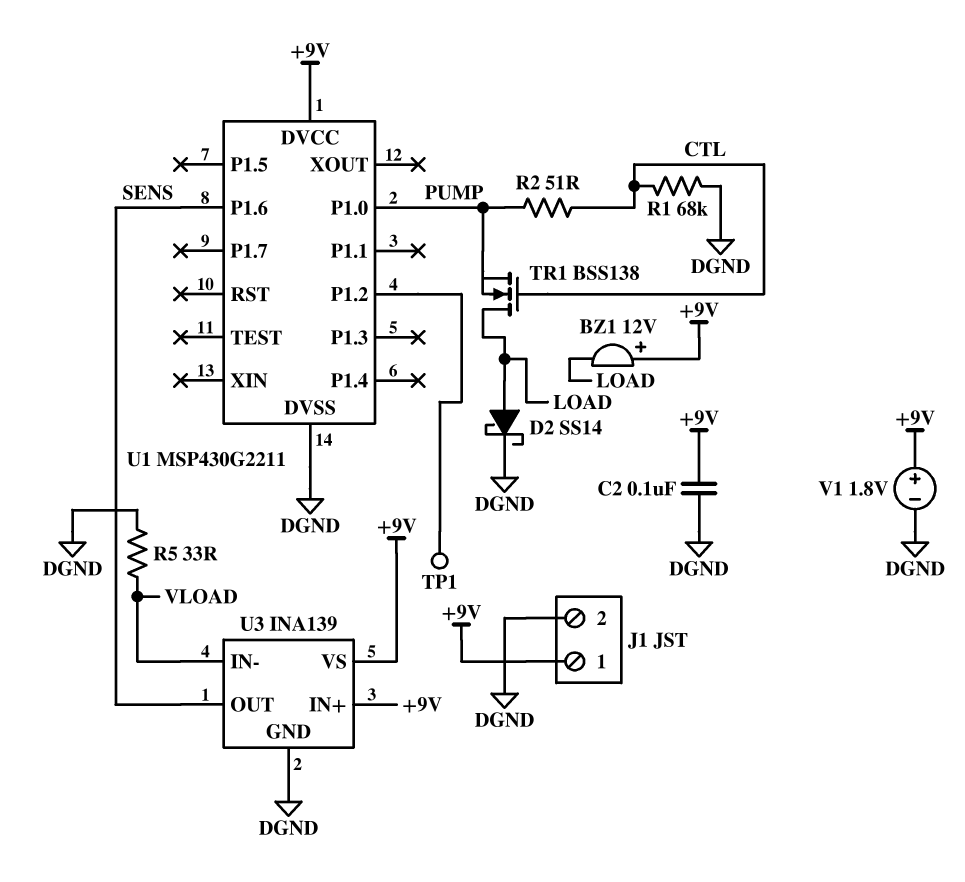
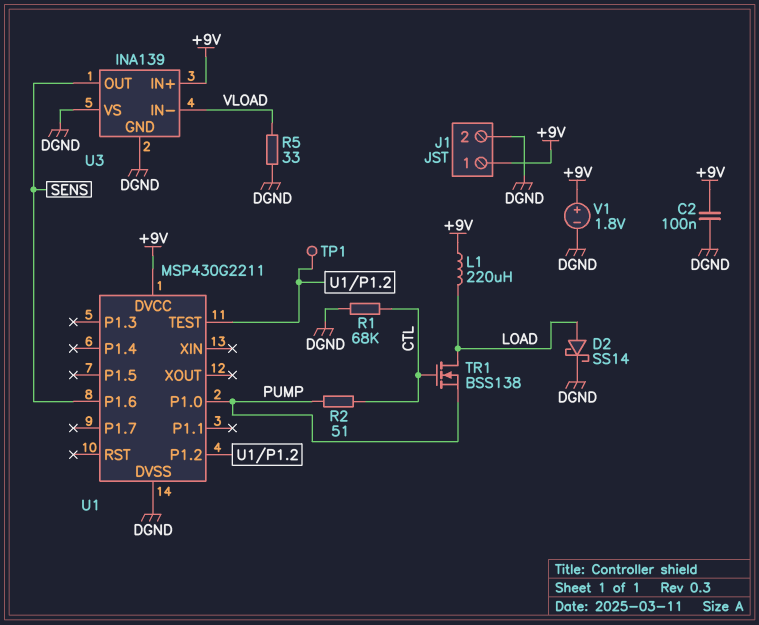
BZ1: buzzer 12V (plus +9V, minus LOAD) -> none
L1: none -> 220uH (+9V, LOAD)
U1 pin TEST: none -> U1/P1.2
U3 pin VS: +9V -> DGND

